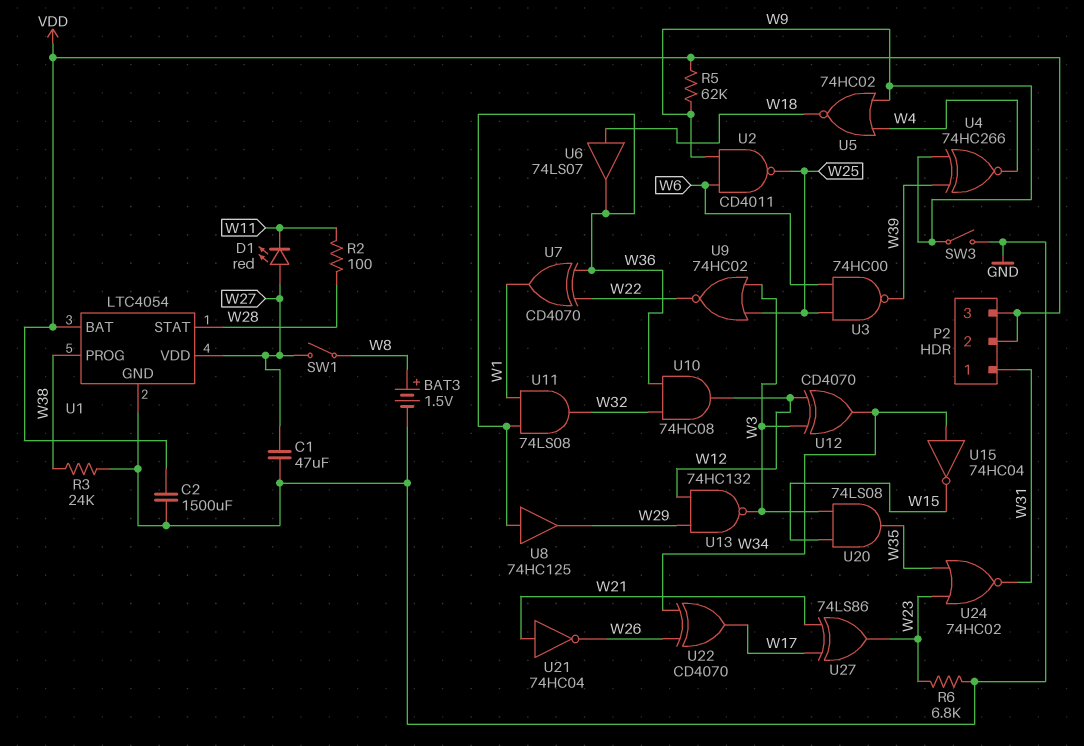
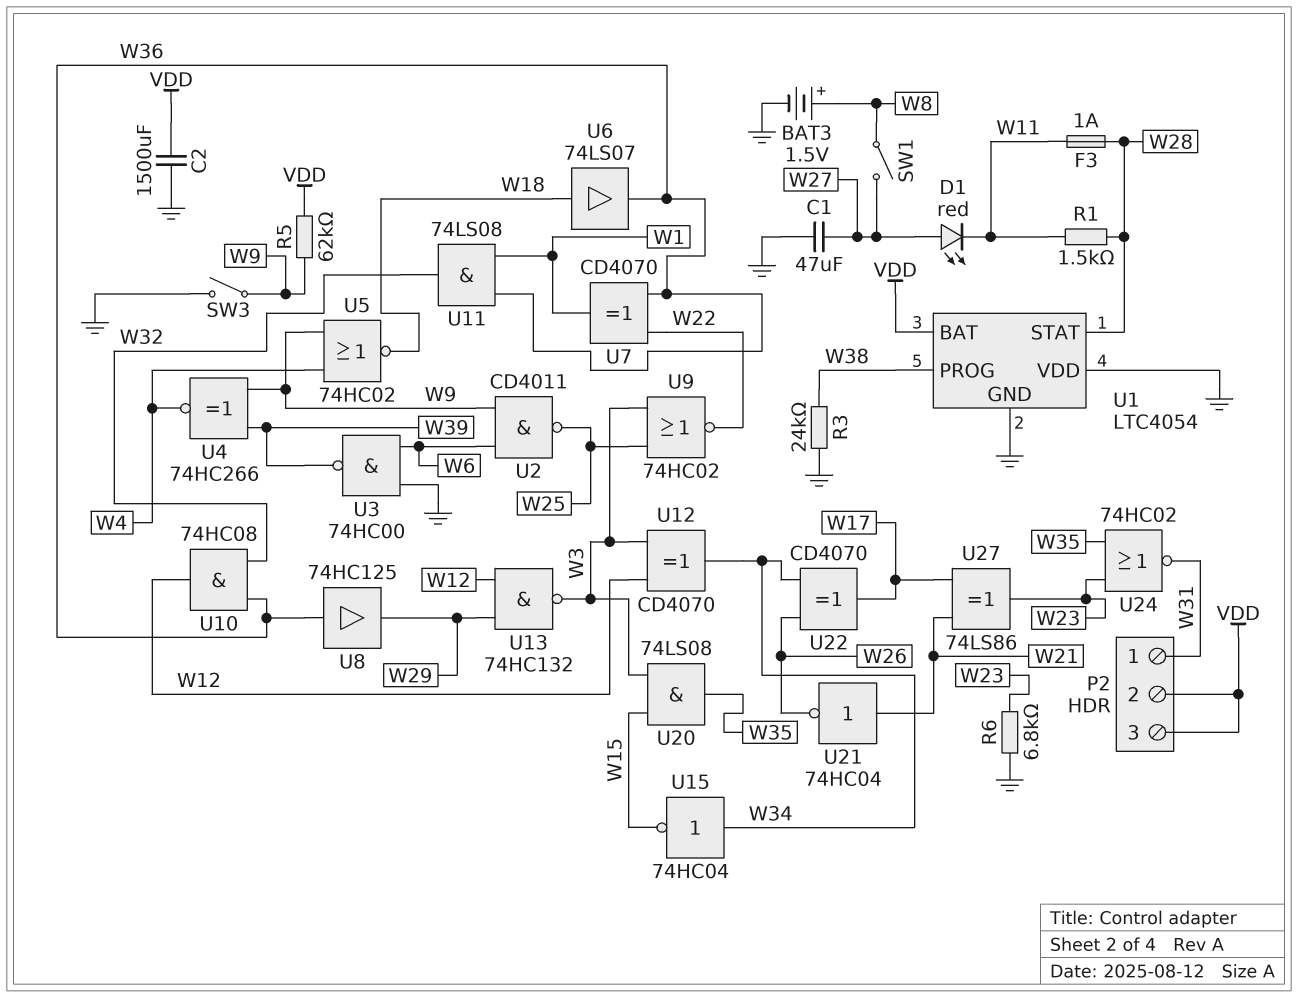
F3: none -> 1A (W11, W28)
R1: none -> 1.5k (W11, W28)
R2: 100 (W11, W28) -> none
U1 pin VDD: W27 -> GND
U3: NAND 74HC00 (in W6, in W25, out W39) -> NAND 74HC00 (in GND, in W6, out W39)

